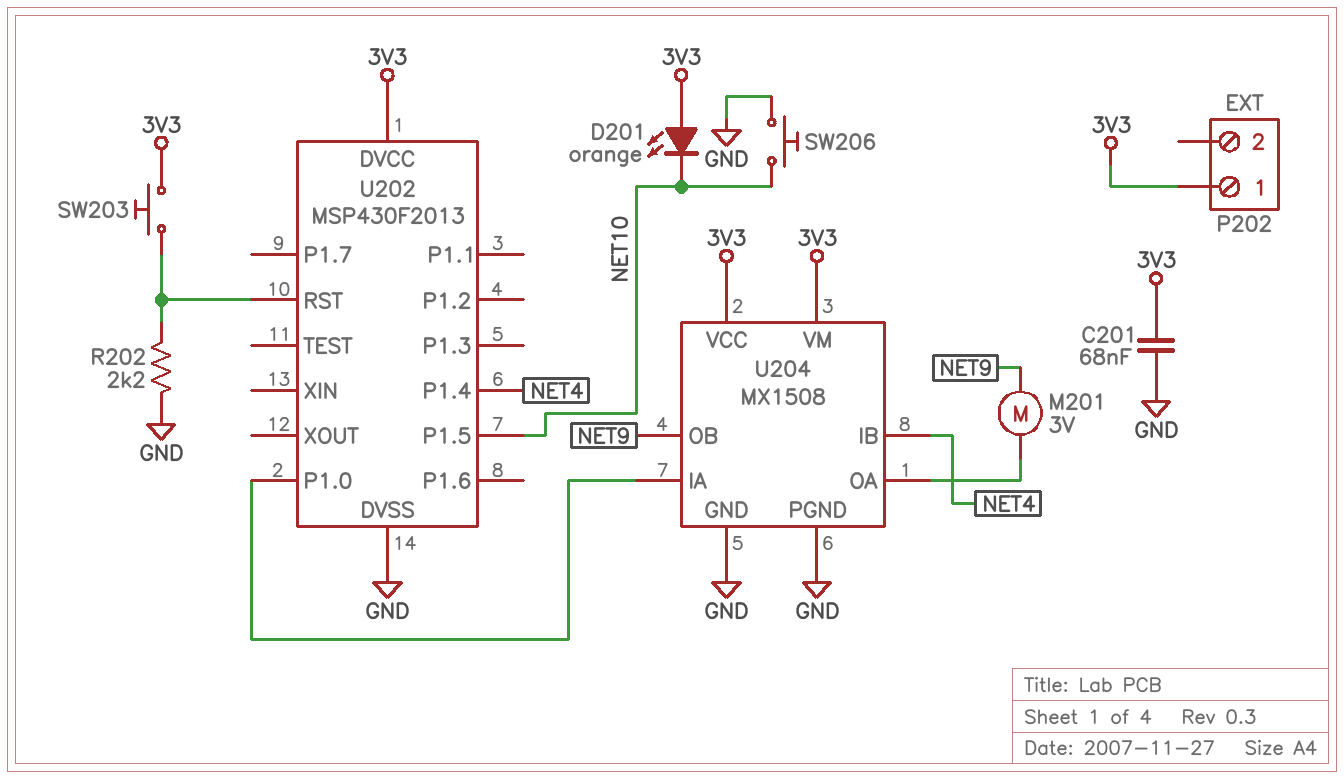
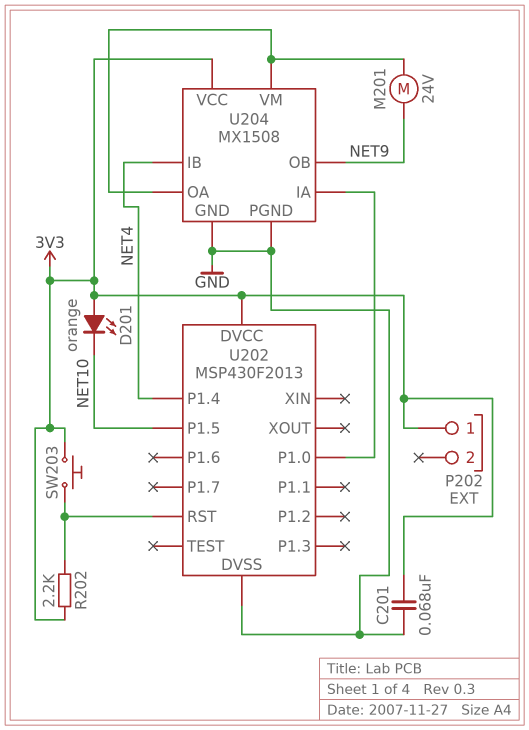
M201: motor 3V (NET9, U204/OA) -> motor 24V (NET9, U204/OA)
R202: 2.2k (GND, U202/RST) -> 2.2k (3V3, U202/RST)
SW206: button (GND, NET10) -> none
U204 pin VM: 3V3 -> U204/OA

